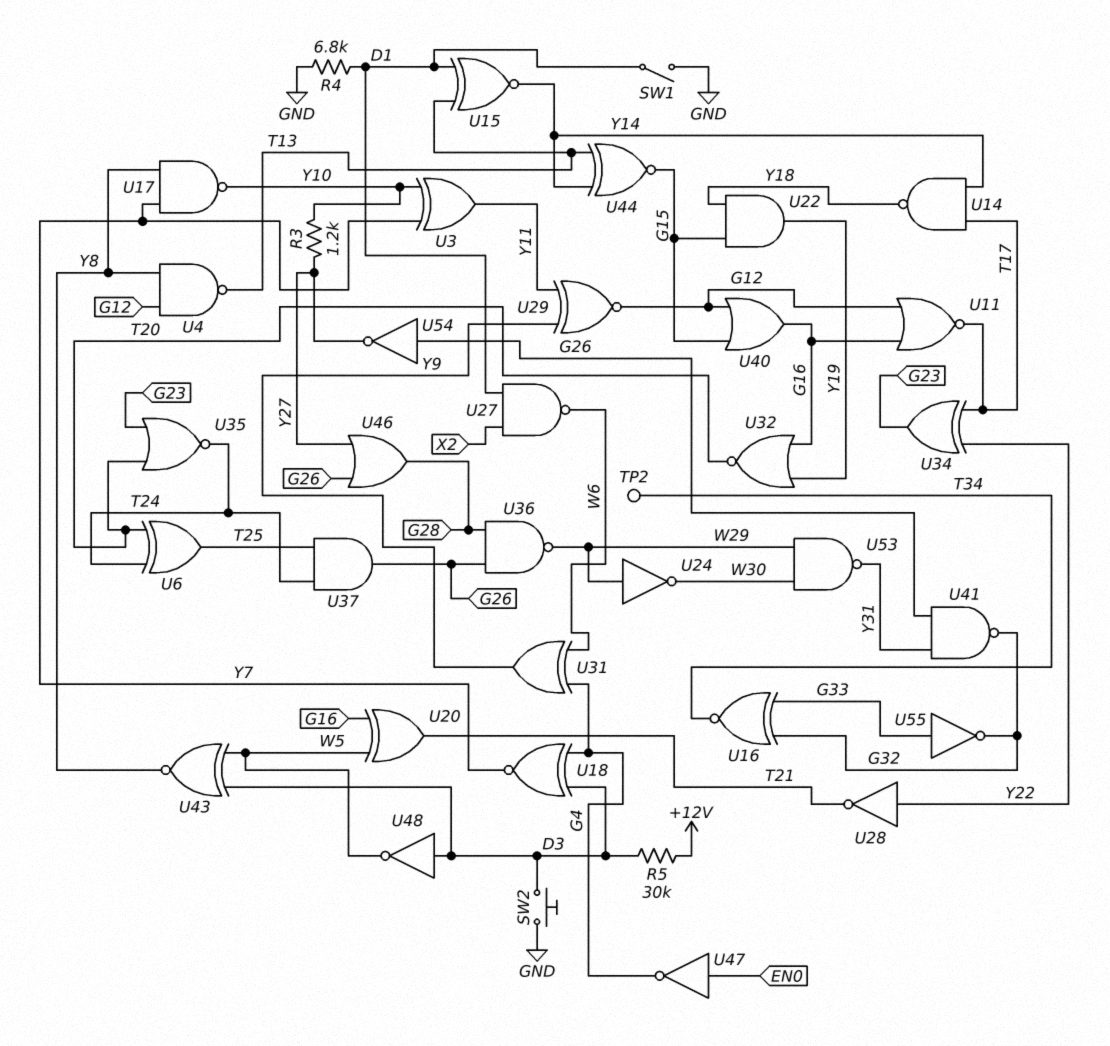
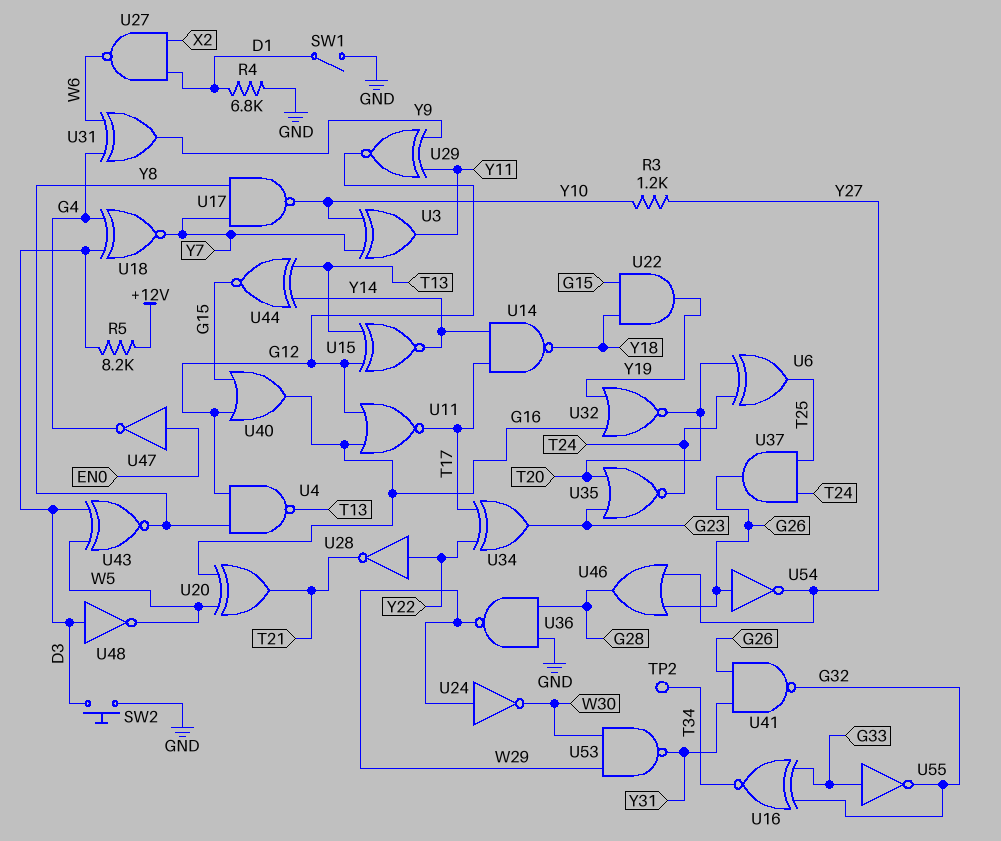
R5: 30k (+12V, D3) -> 8.2k (+12V, D3)
U15: XNOR (in D1, in T13, out Y14) -> XNOR (in G12, in T13, out Y14)
U36: NAND (in G26, in G28, out W29) -> NAND (in G28, in GND, out W29)

